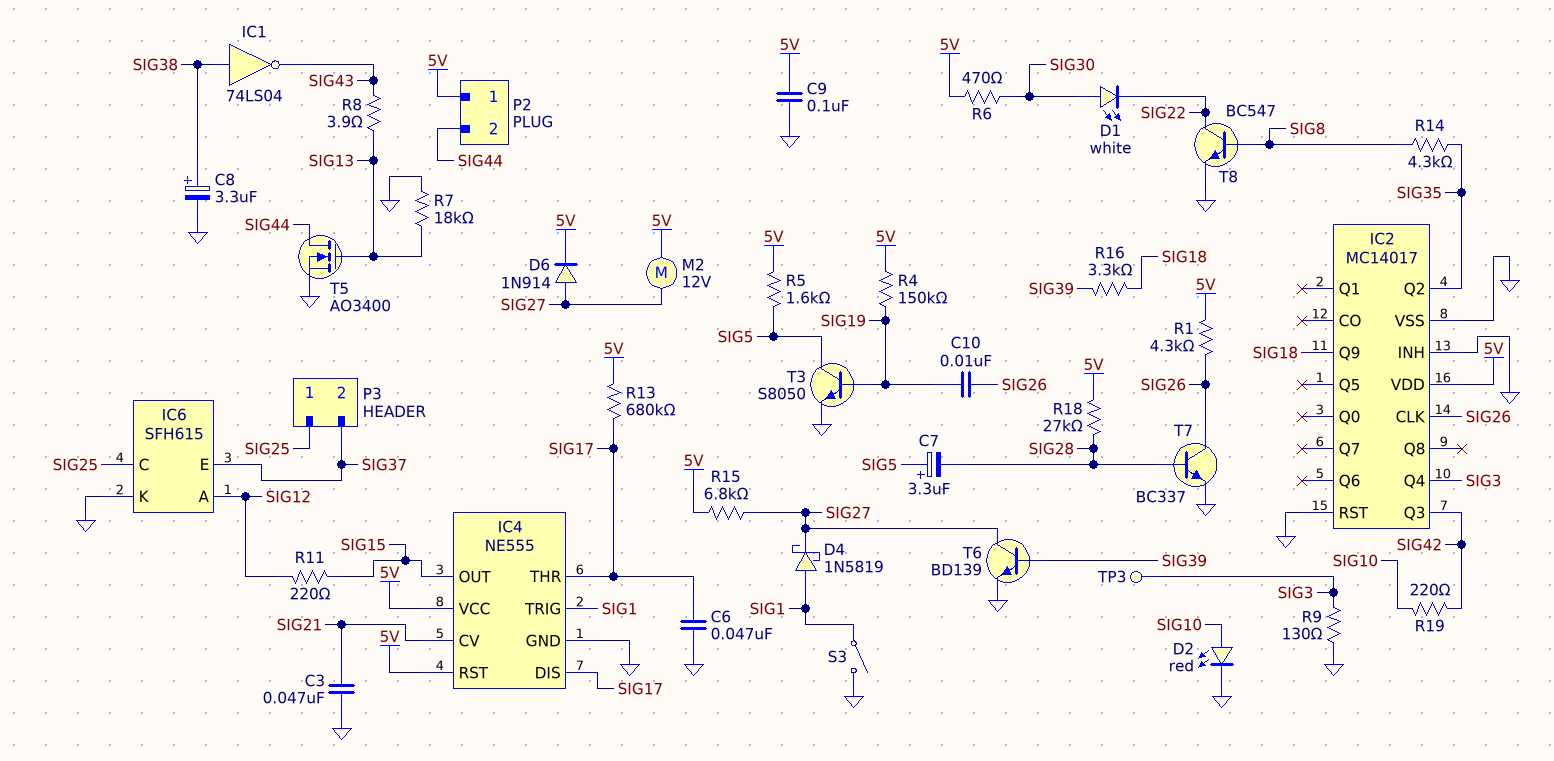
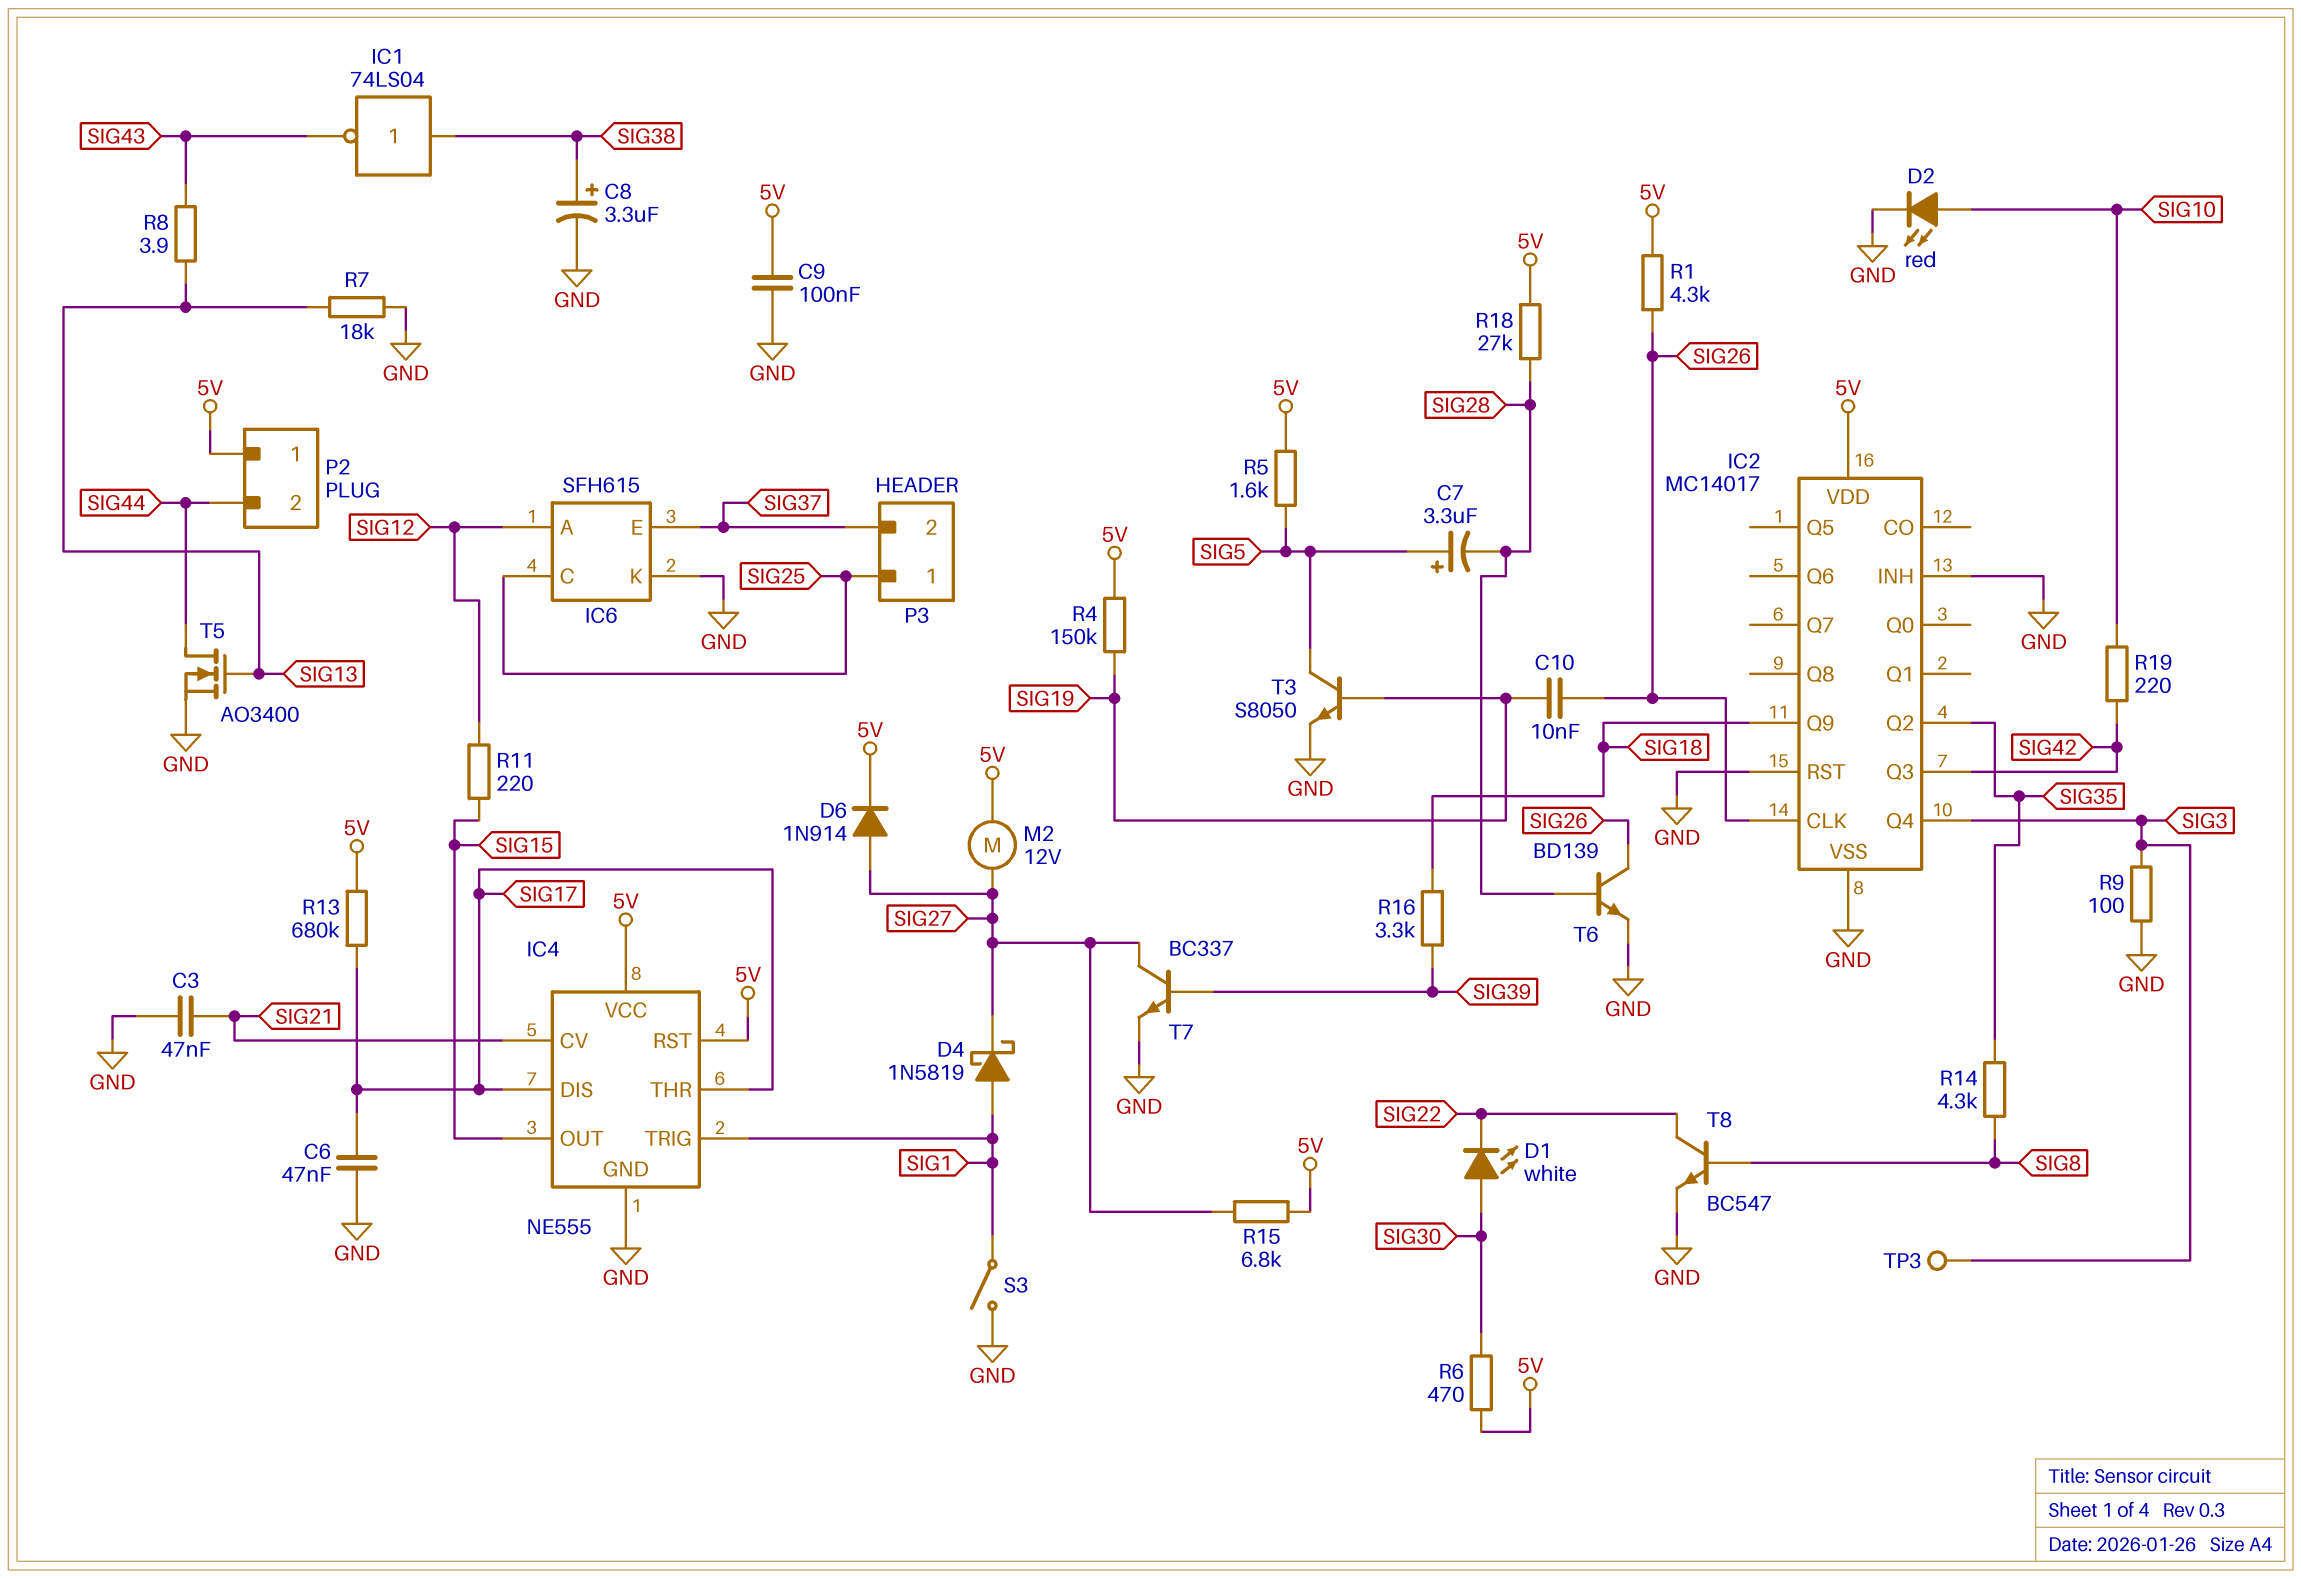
R9: 130 (GND, SIG3) -> 100 (GND, SIG3)
T6: NPN BD139 (B SIG39, C SIG27, E GND) -> NPN BD139 (B SIG28, C SIG26, E GND)
T7: NPN BC337 (B SIG28, C SIG26, E GND) -> NPN BC337 (B SIG39, C SIG27, E GND)

